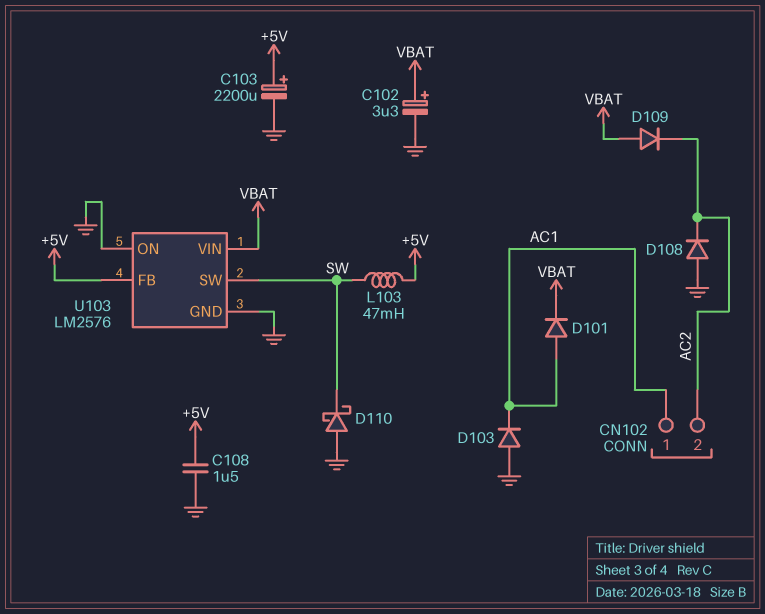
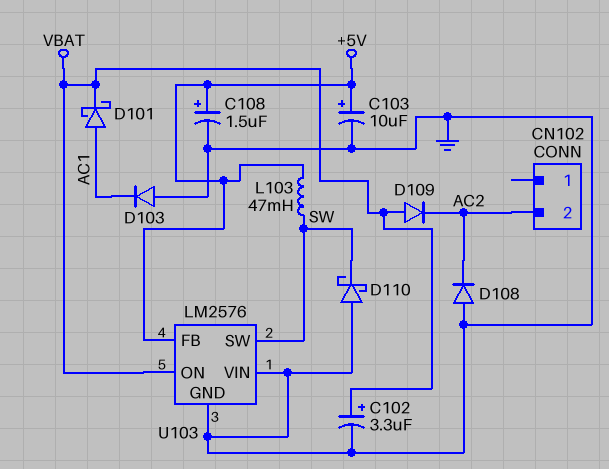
C103: 2200uF (plus +5V, minus GND) -> 10uF (plus +5V, minus GND)
C108: 1.5uF (+5V, GND) -> 1.5uF (plus +5V, minus GND)
CN102 pin 1: AC1 -> none
D101: diode (A AC1, K VBAT) -> schottky (A AC1, K VBAT)
U103 pin ON: GND -> VBAT
U103 pin VIN: VBAT -> GND

